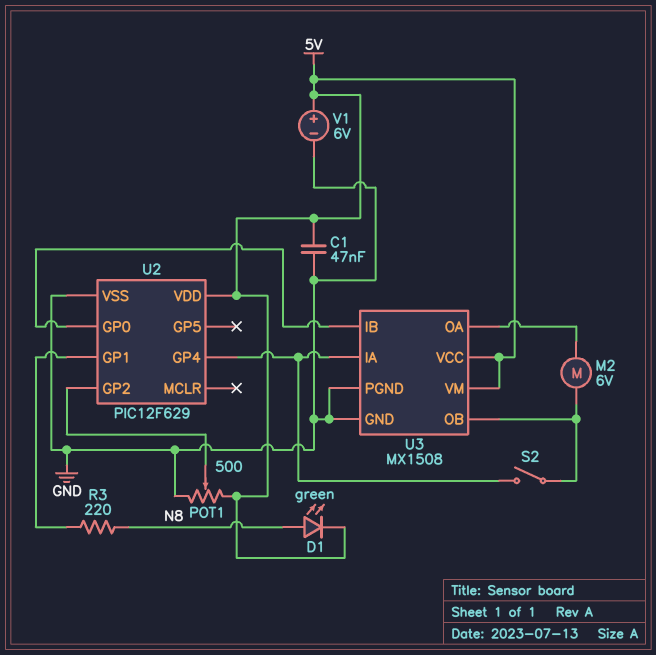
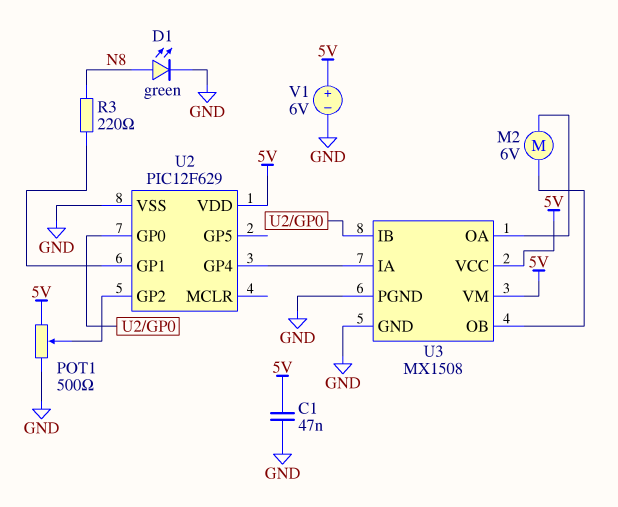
D1: LED green (A N8, K 5V) -> LED green (A N8, K GND)
S2: switch (U2/GP4, U3/OB) -> none

